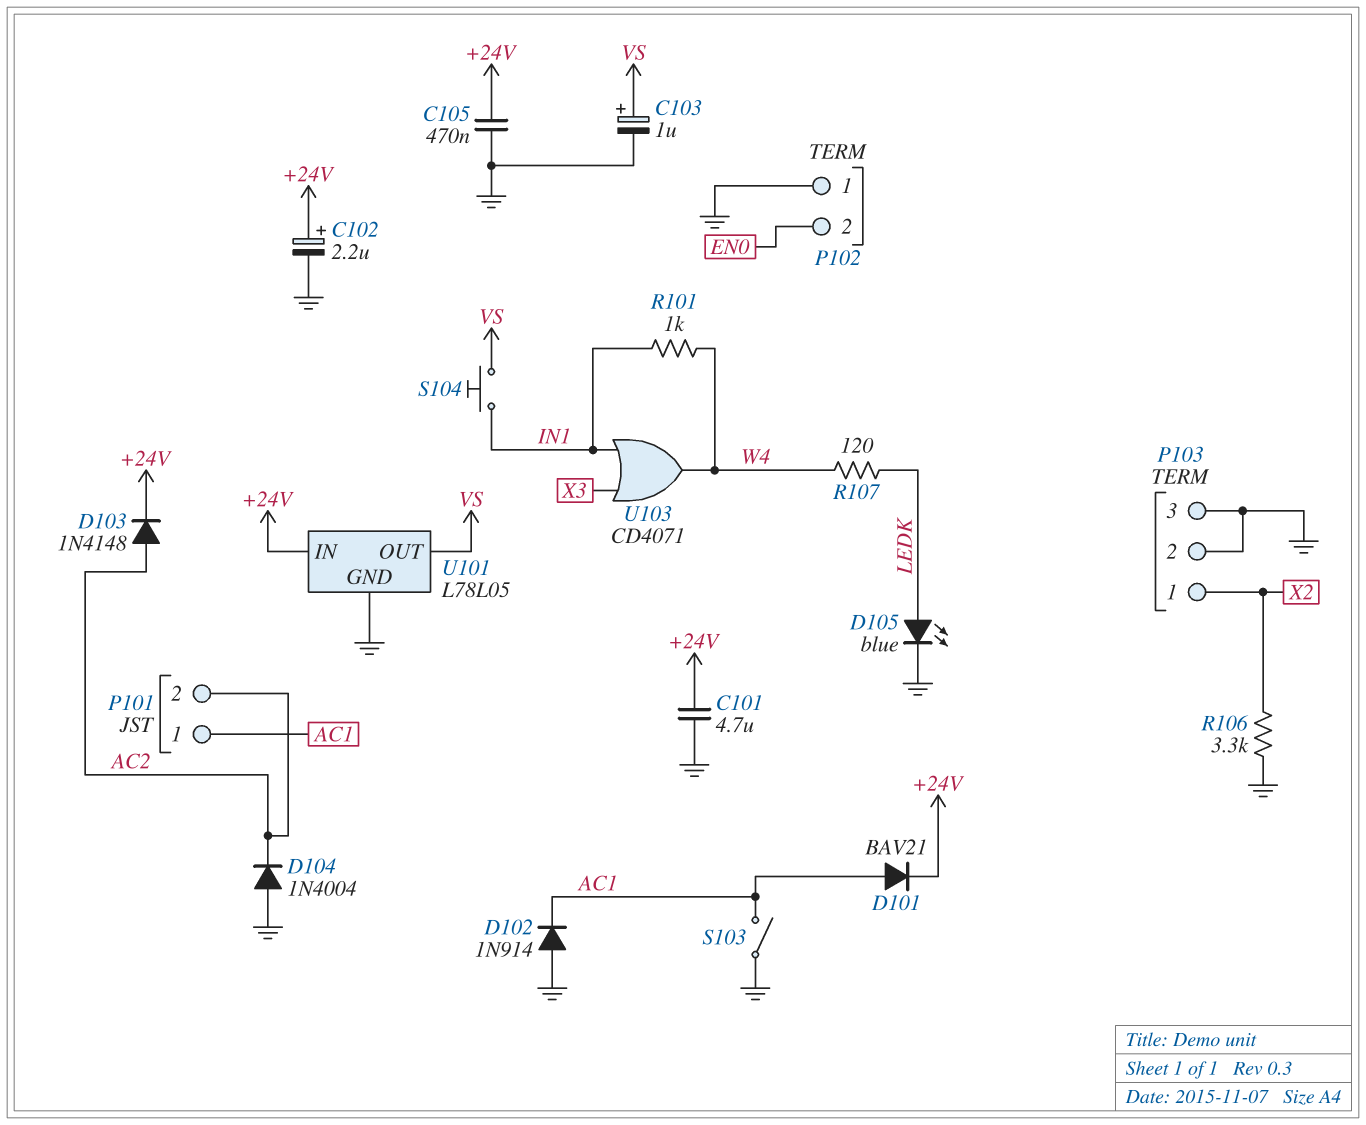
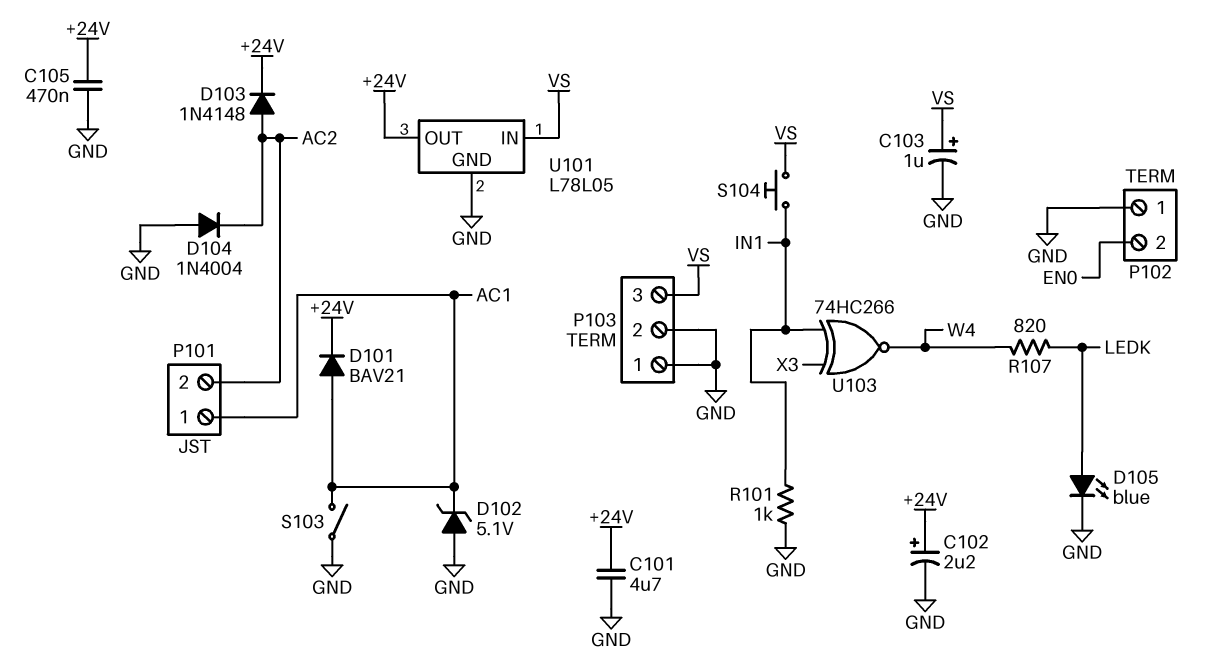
D102: diode 1N914 (A GND, K AC1) -> zener 5.1V (A GND, K AC1)
P103 pin 1: X2 -> GND
P103 pin 3: GND -> VS
R101: 1k (IN1, W4) -> 1k (GND, IN1)
R106: 3.3k (GND, X2) -> none
R107: 120 (LEDK, W4) -> 820 (LEDK, W4)
U101 pin IN: +24V -> VS
U101 pin OUT: VS -> +24V
U103: OR CD4071 (in IN1, in X3, out W4) -> XNOR 74HC266 (in IN1, in X3, out W4)

